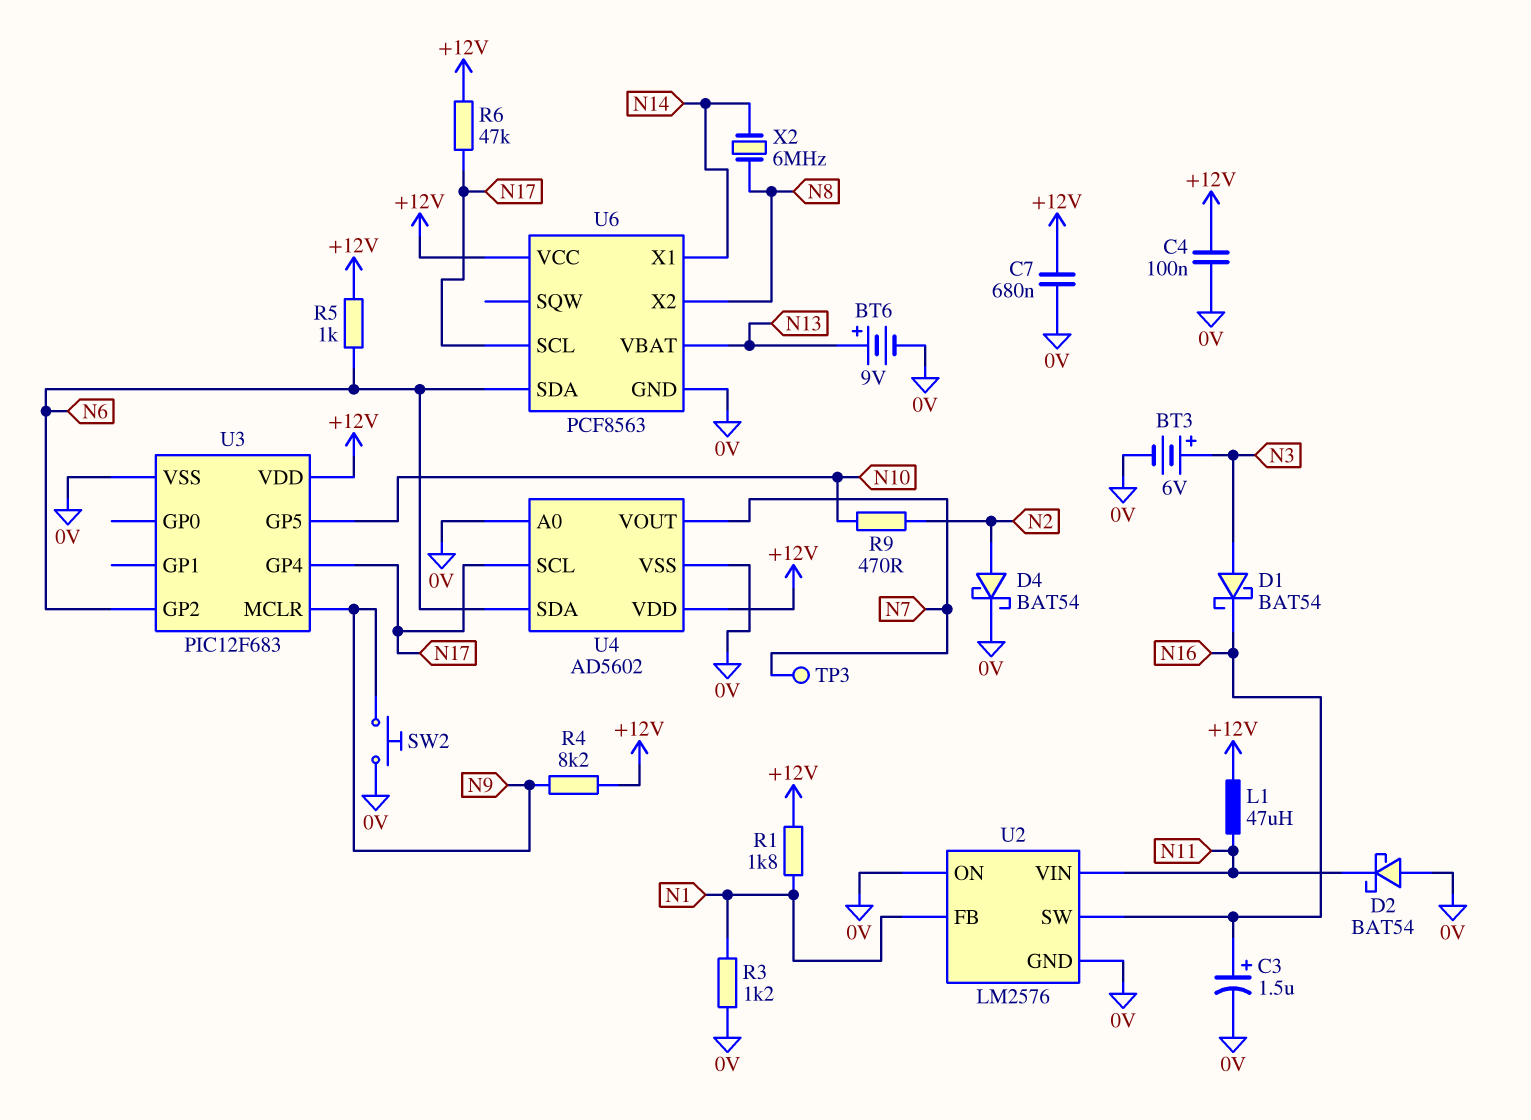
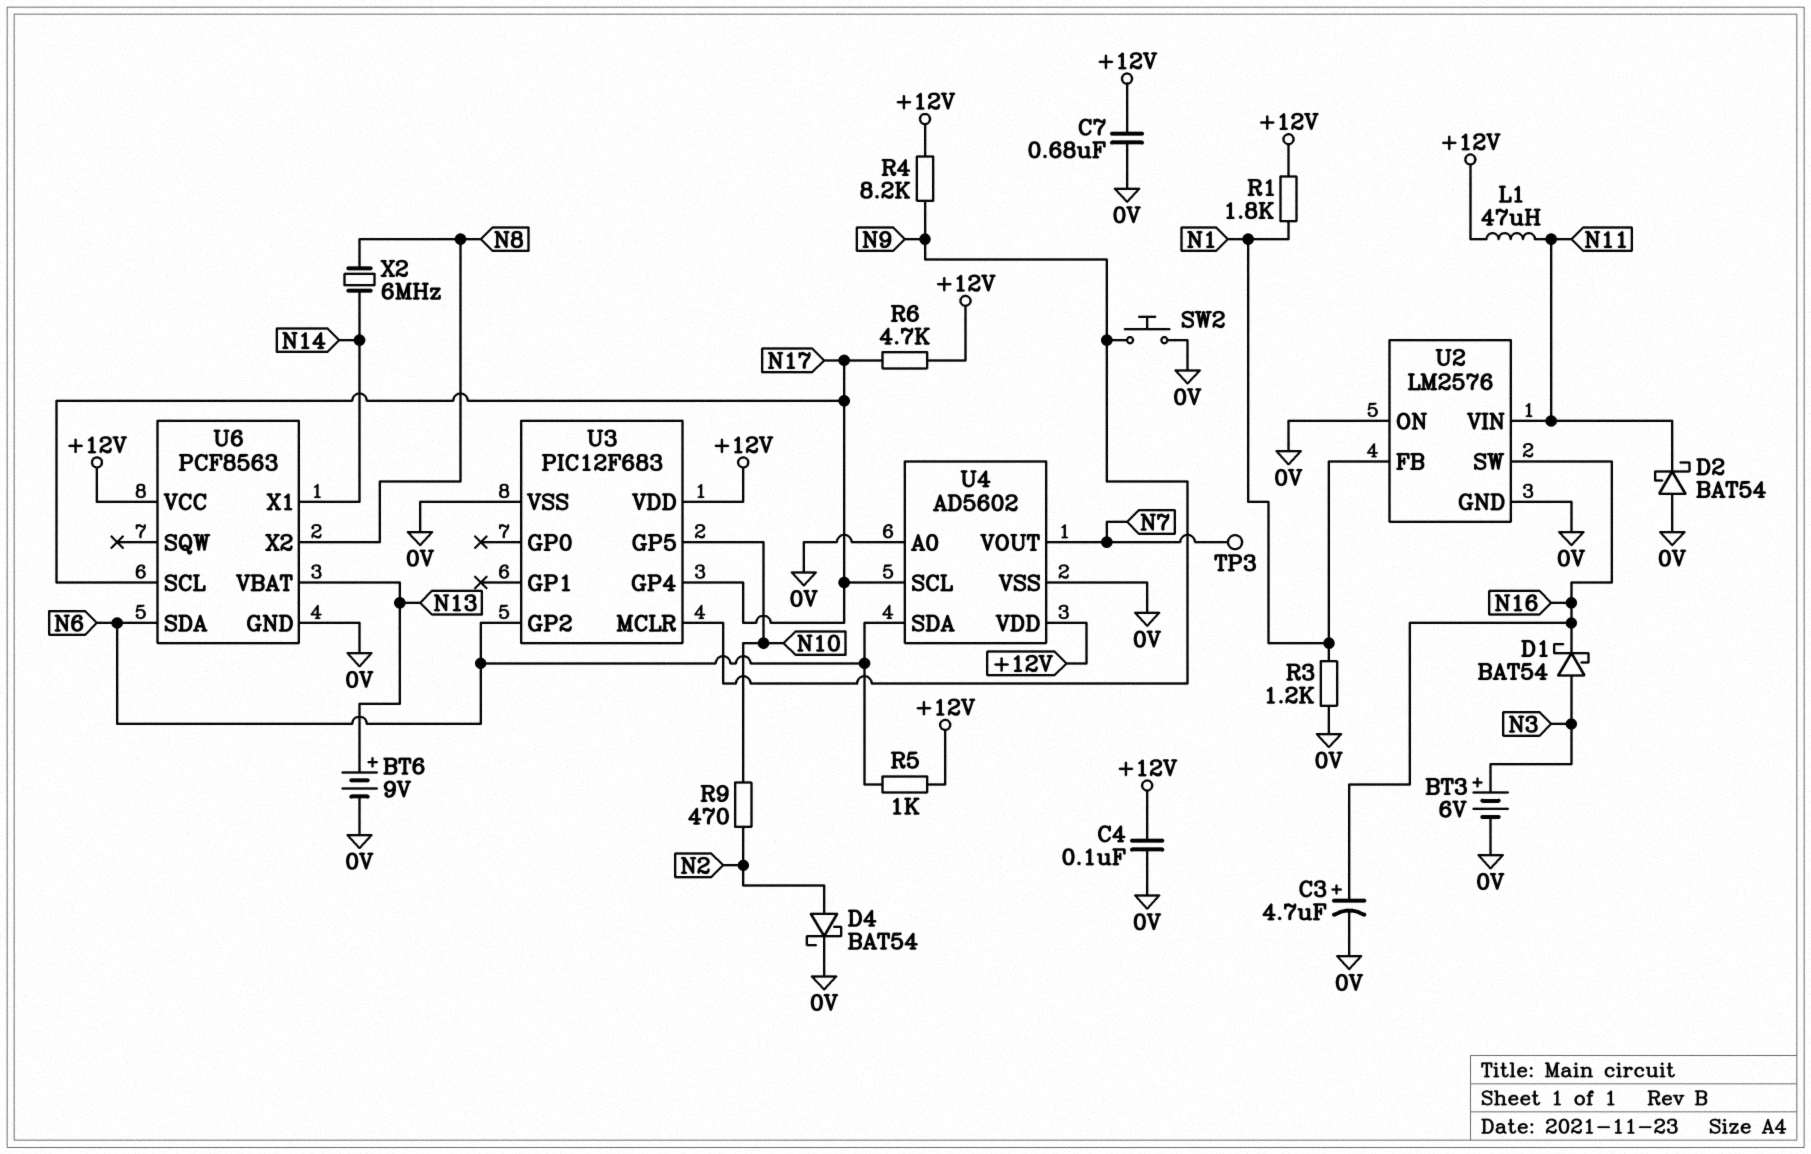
C3: 1.5uF (plus N16, minus 0V) -> 4.7uF (plus N16, minus 0V)
R6: 47k (+12V, N17) -> 4.7k (+12V, N17)

